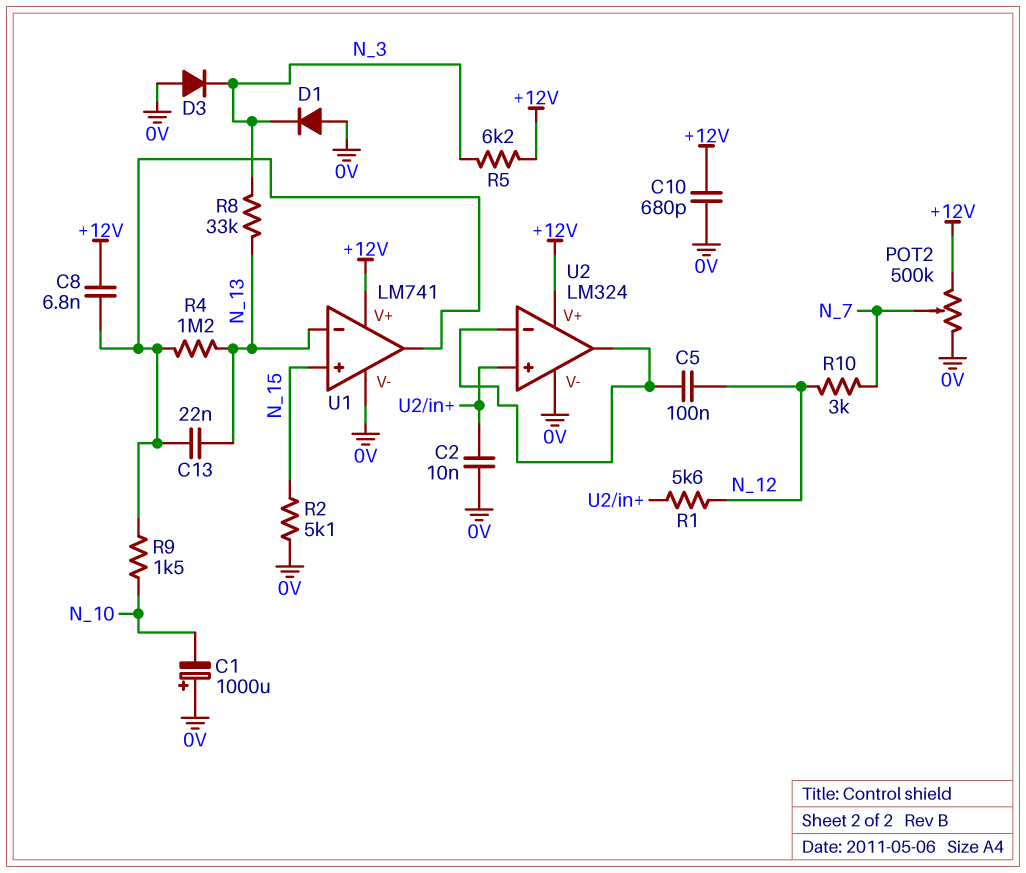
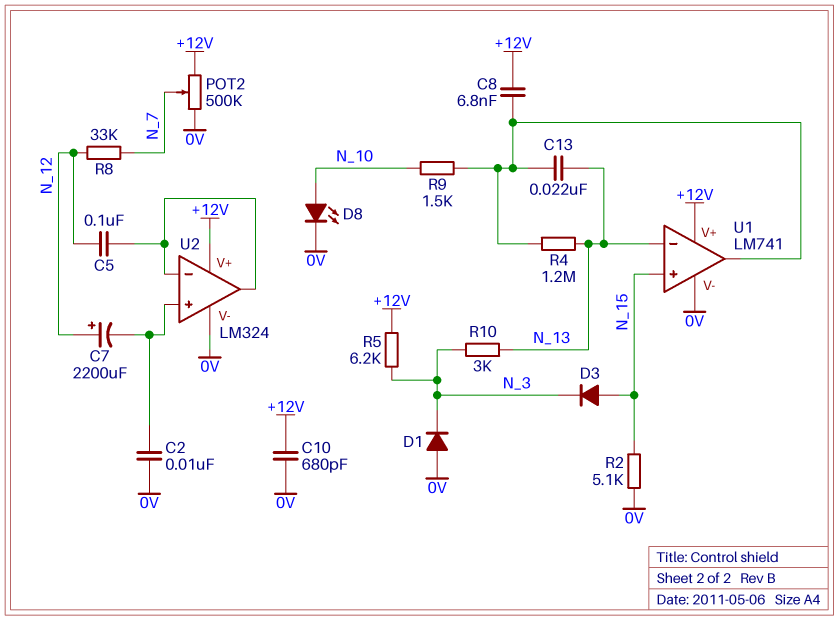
C1: 1000uF (plus 0V, minus N_10) -> none
C7: none -> 2200uF (plus N_12, minus U2/in+)
D3: diode (A 0V, K N_3) -> diode (A N_15, K N_3)
D8: none -> LED (A N_10, K 0V)
R1: 5.6k (N_12, U2/in+) -> none
R8: 33k (N_3, N_13) -> 33k (N_7, N_12)
R10: 3k (N_7, N_12) -> 3k (N_3, N_13)

